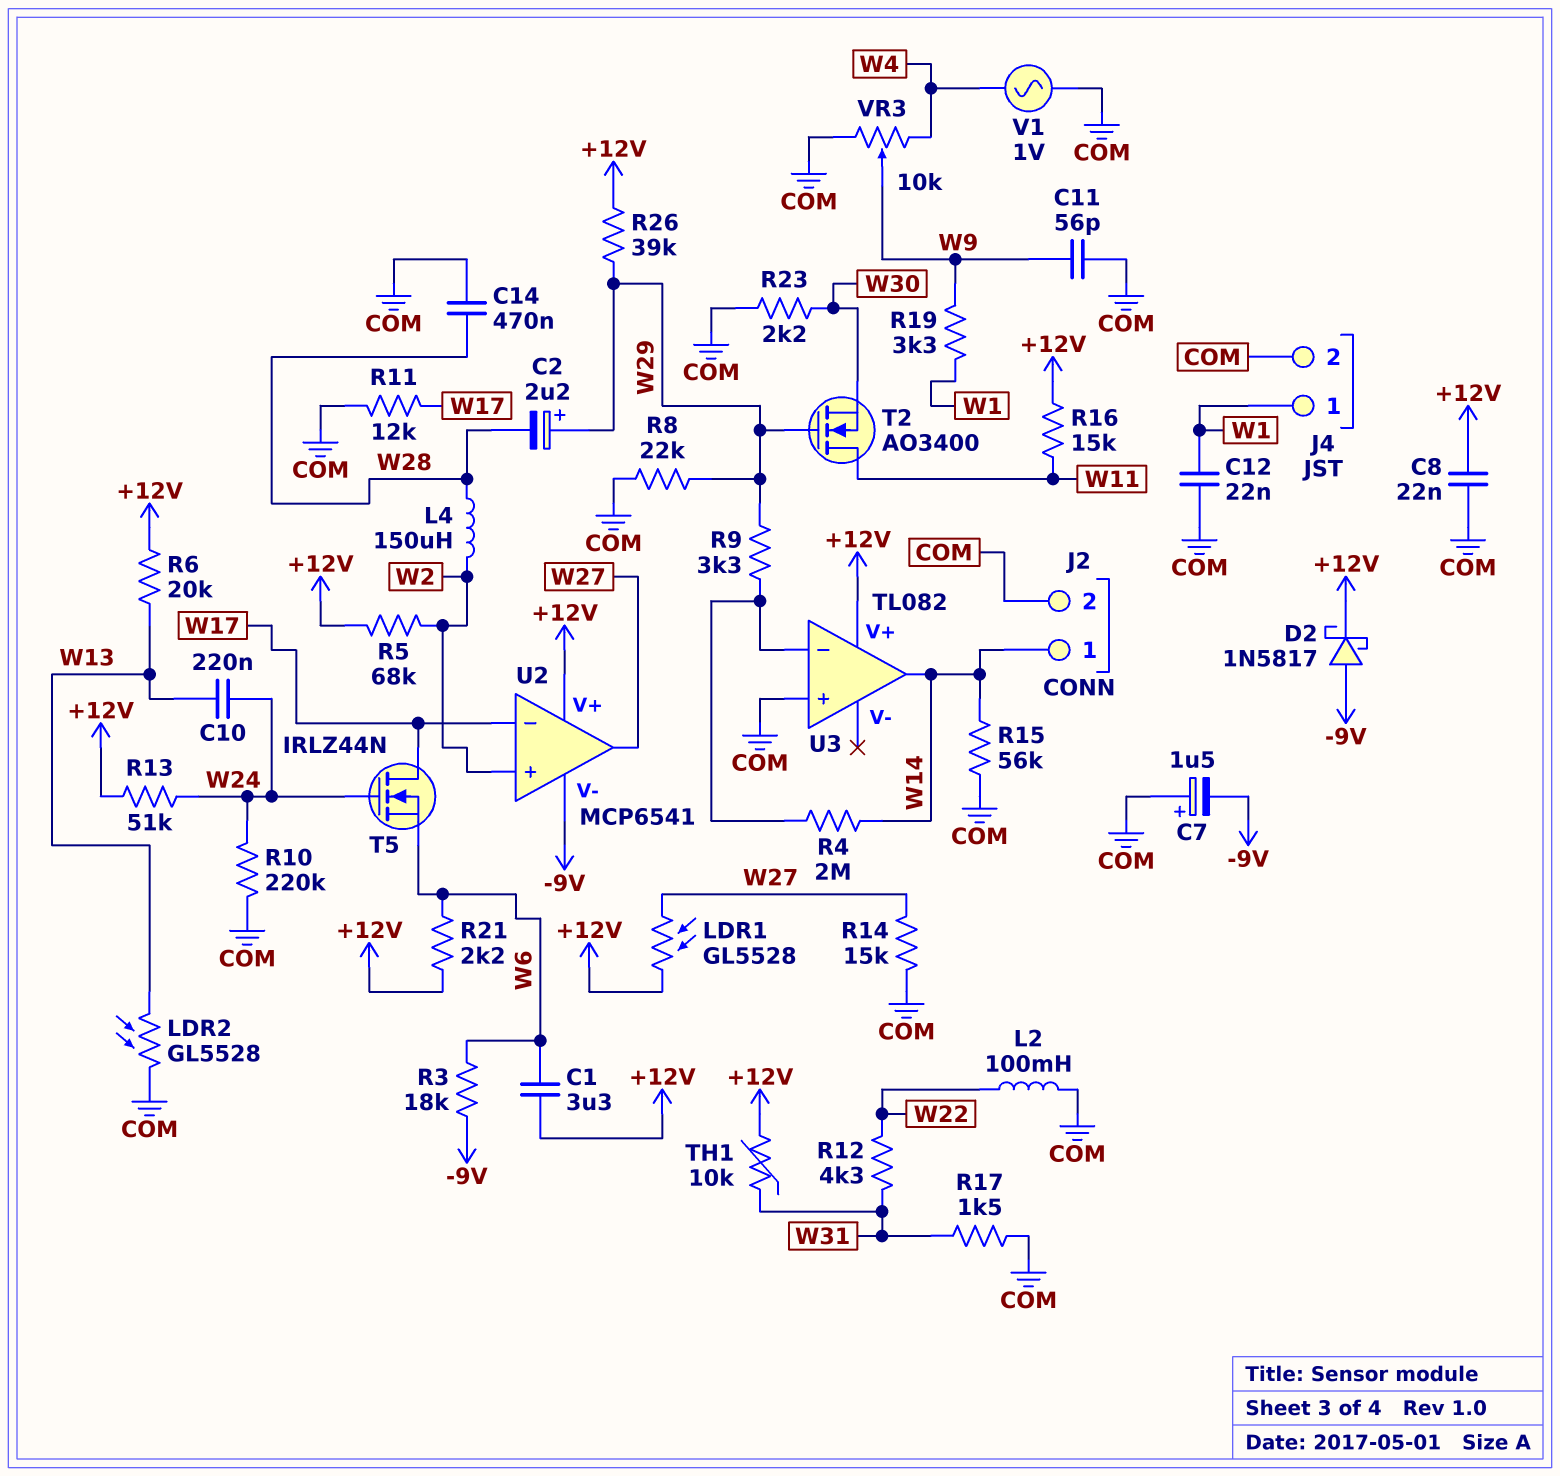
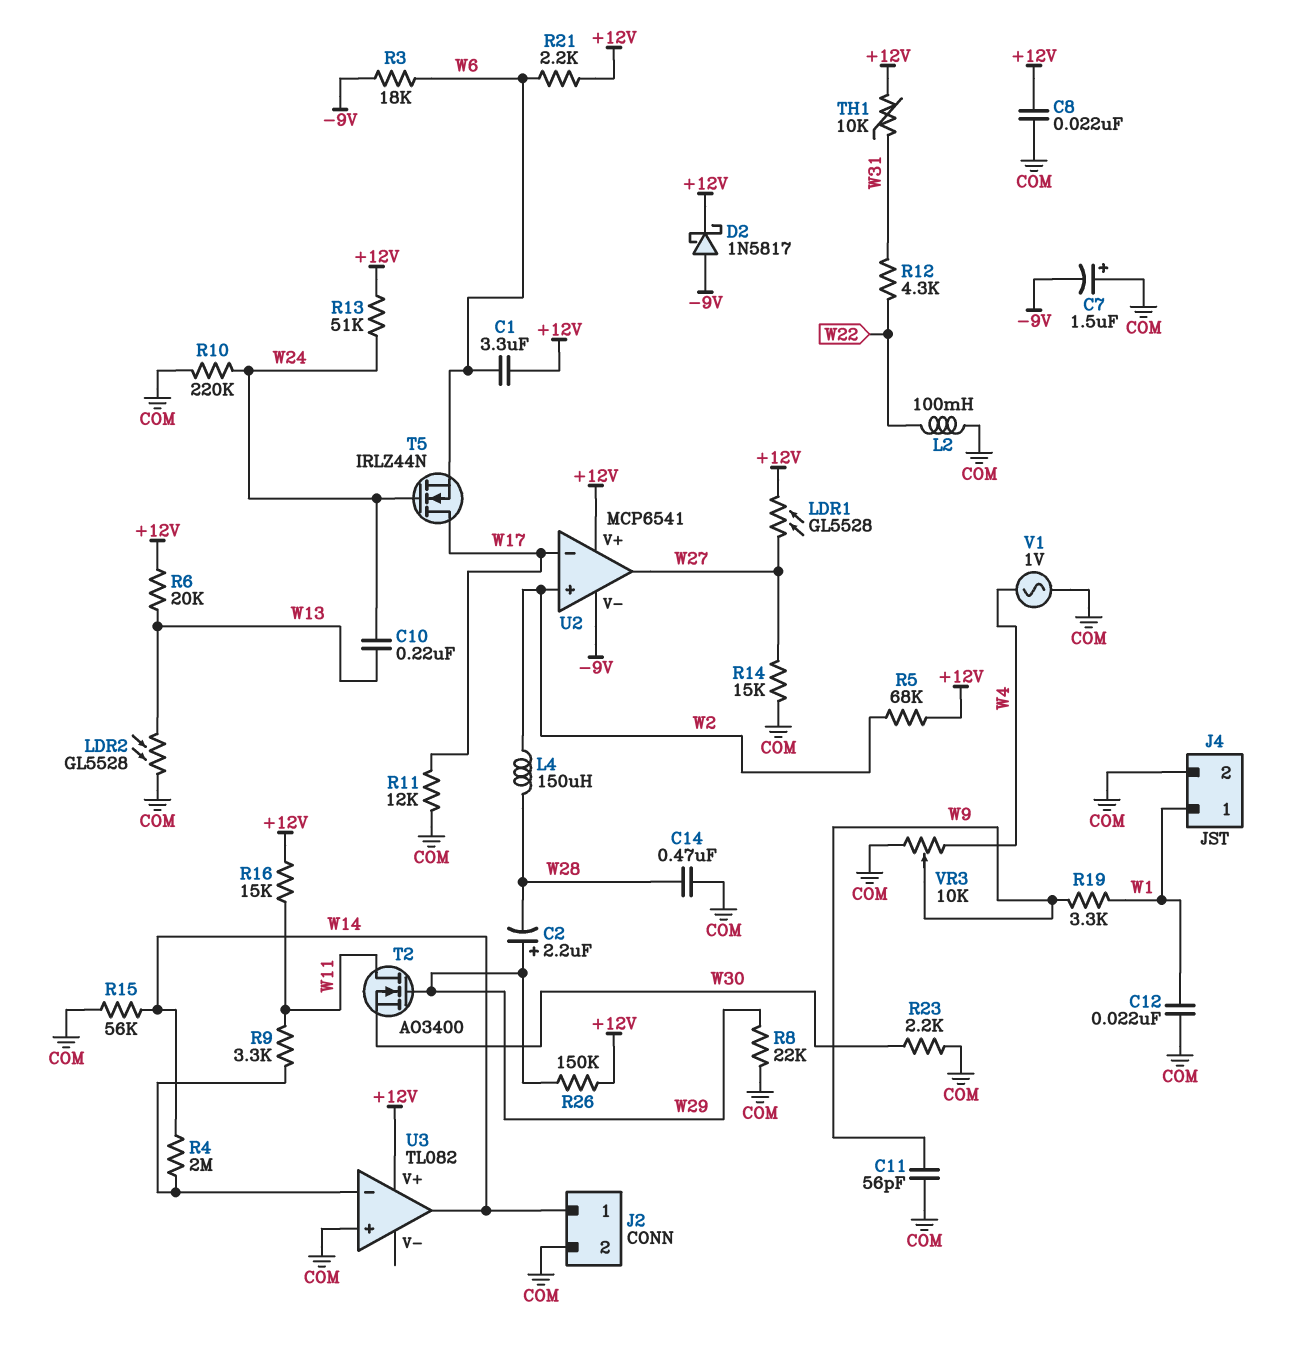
R9: 3.3k (U3/in-, W29) -> 3.3k (U3/in-, W11)
R17: 1.5k (COM, W31) -> none
R26: 39k (+12V, W29) -> 150k (+12V, W29)

